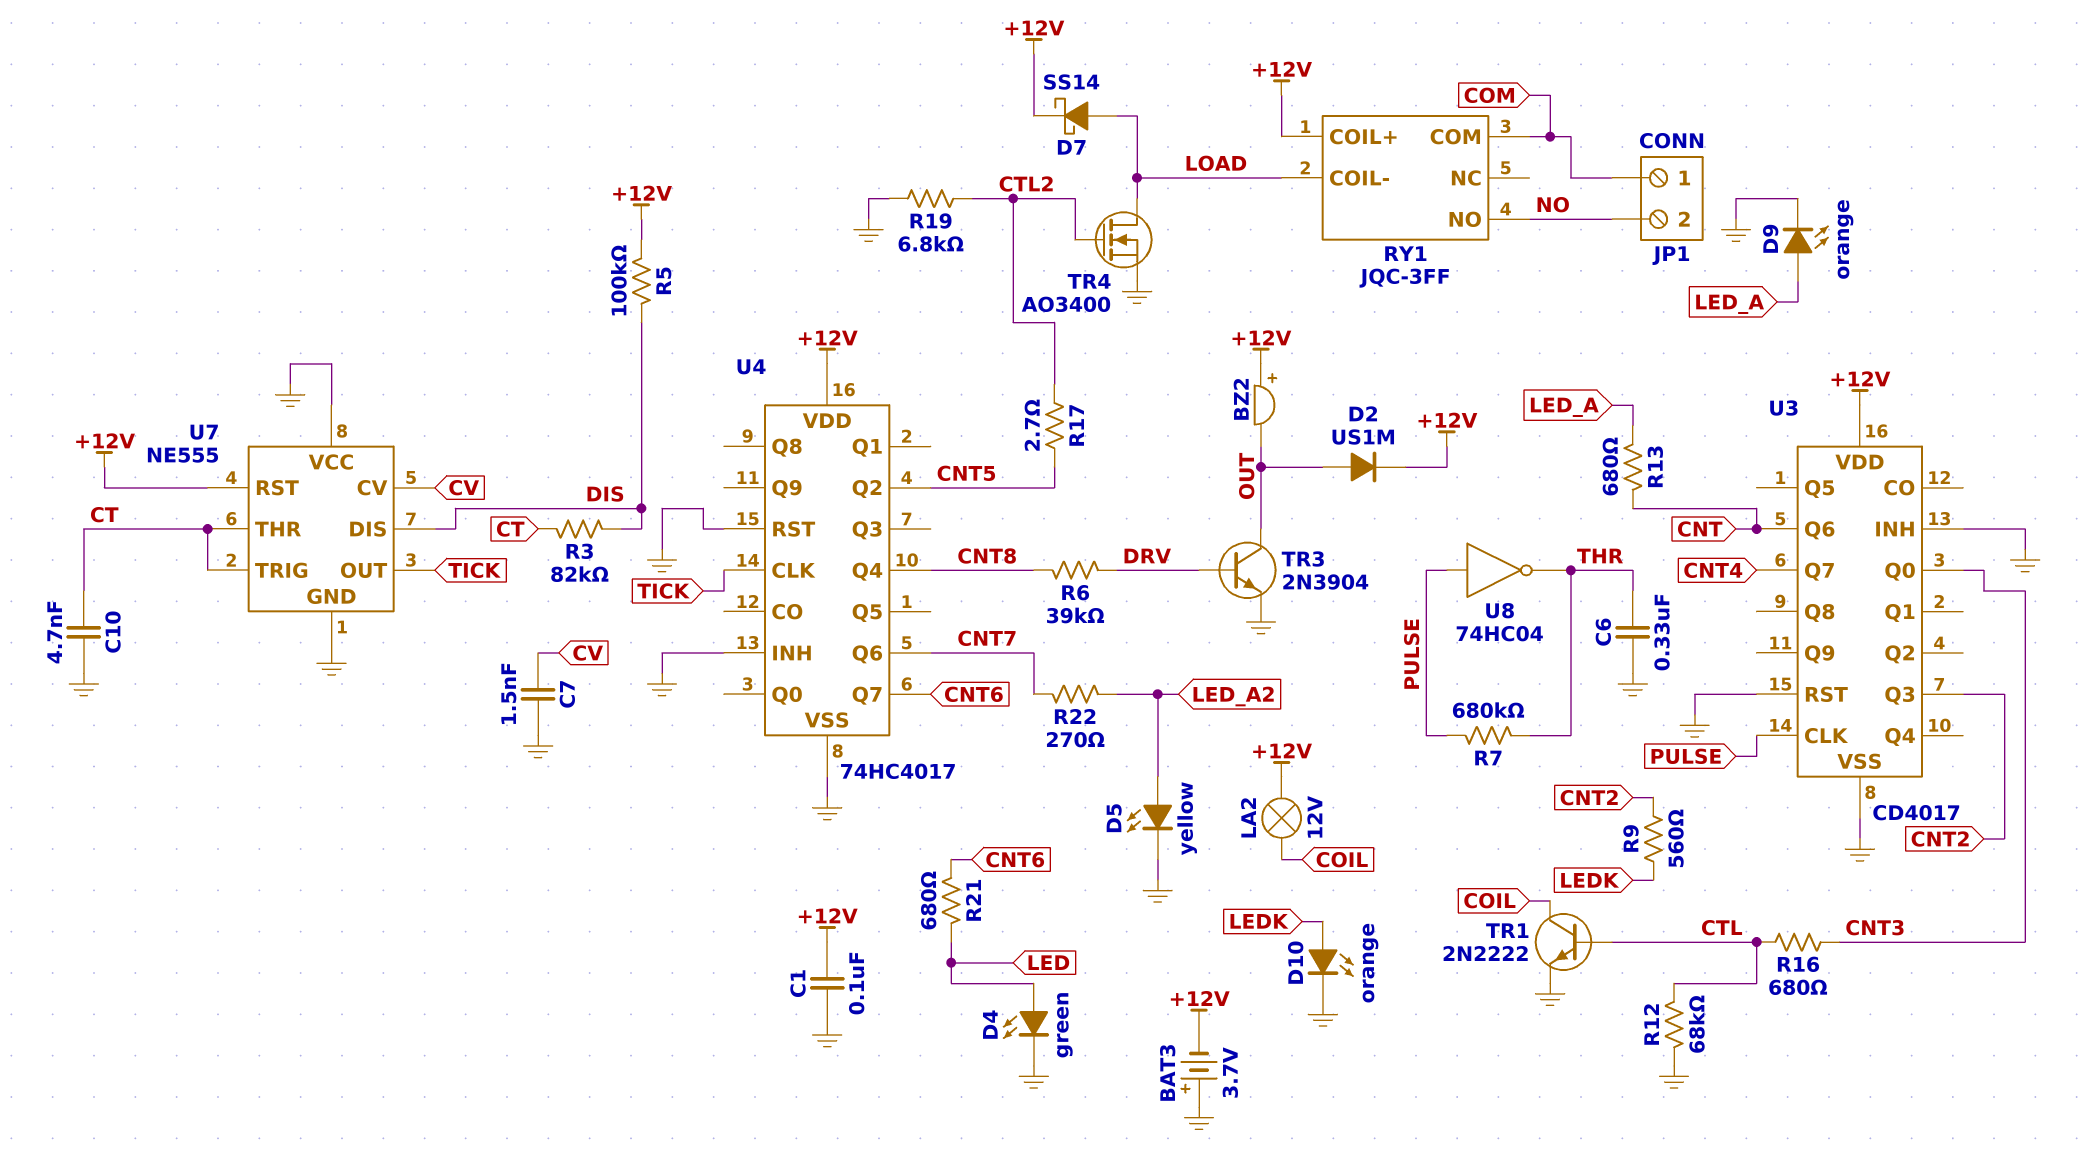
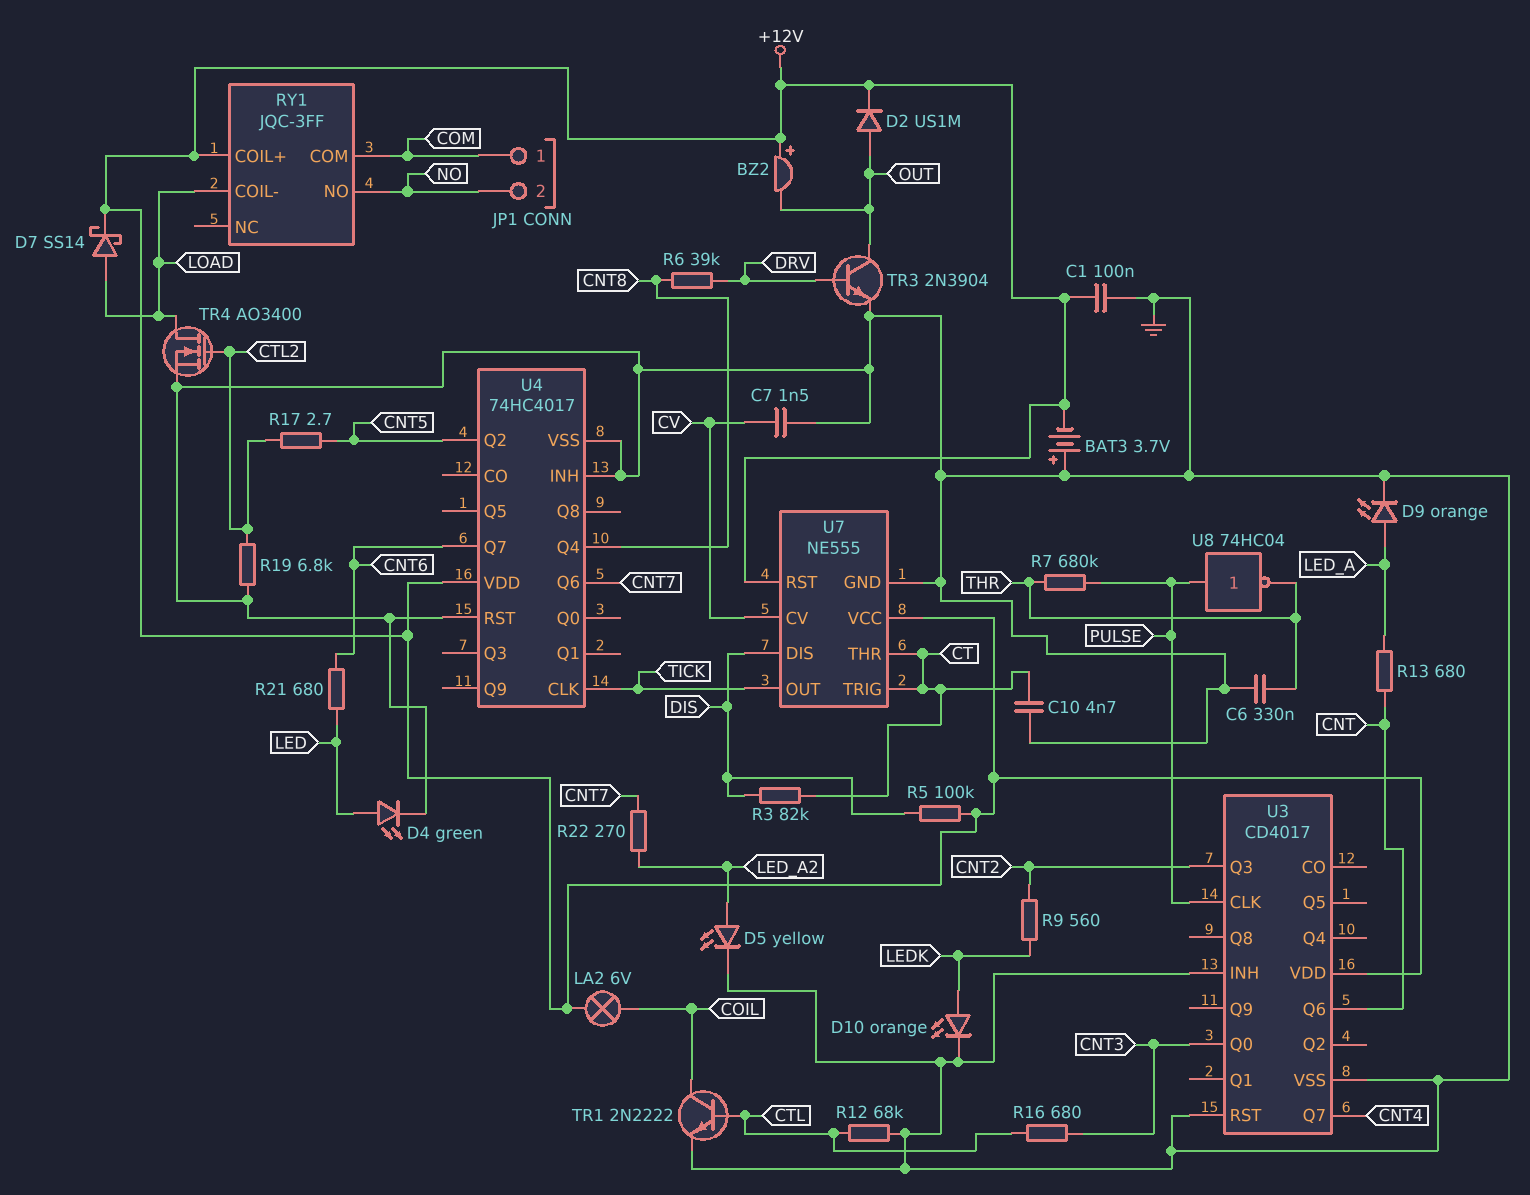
LA2: lamp 12V (+12V, COIL) -> lamp 6V (+12V, COIL)
U7 pin VCC: GND -> +12V

